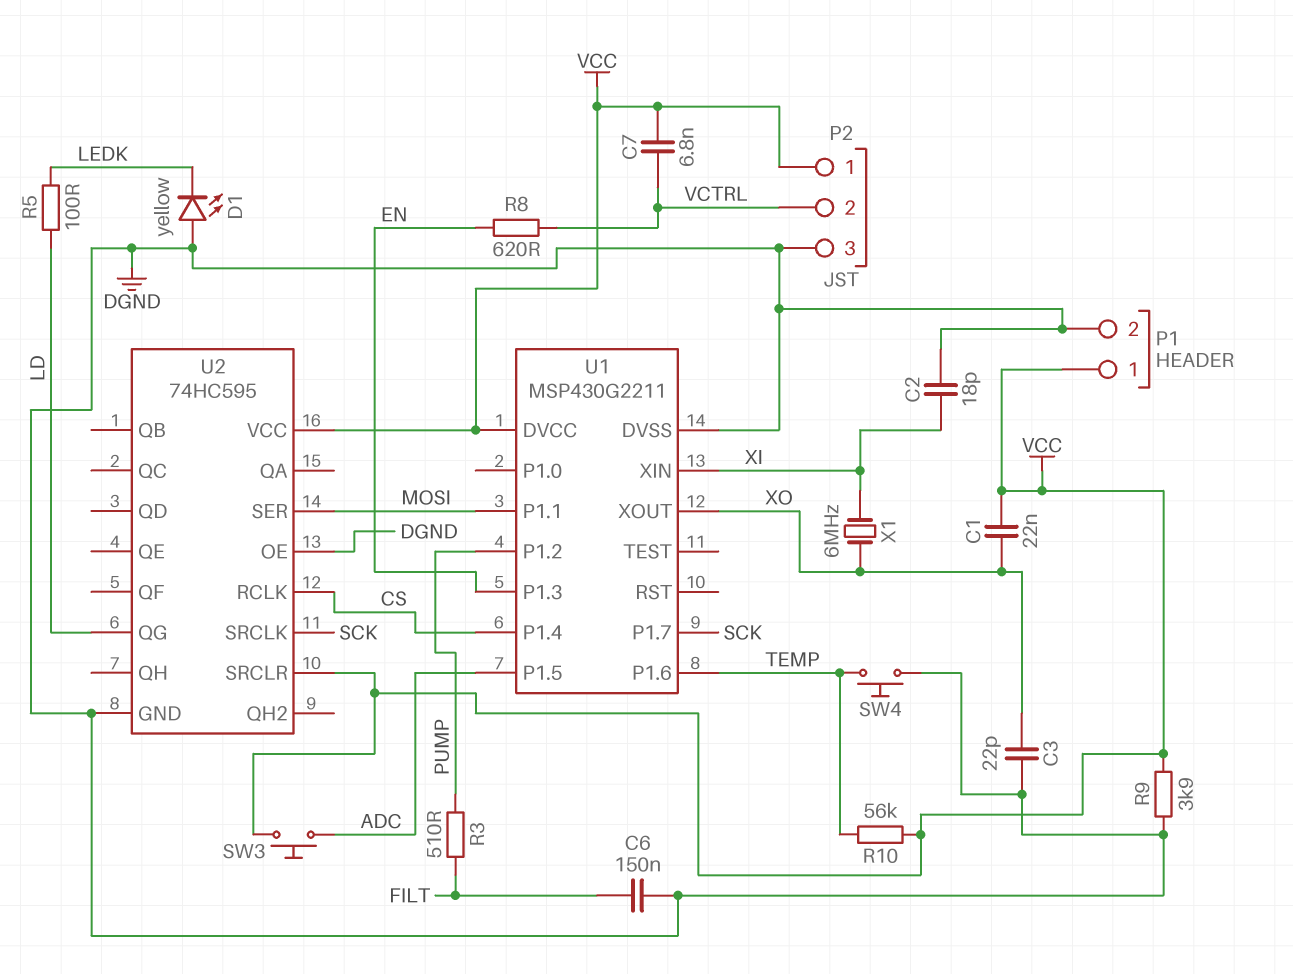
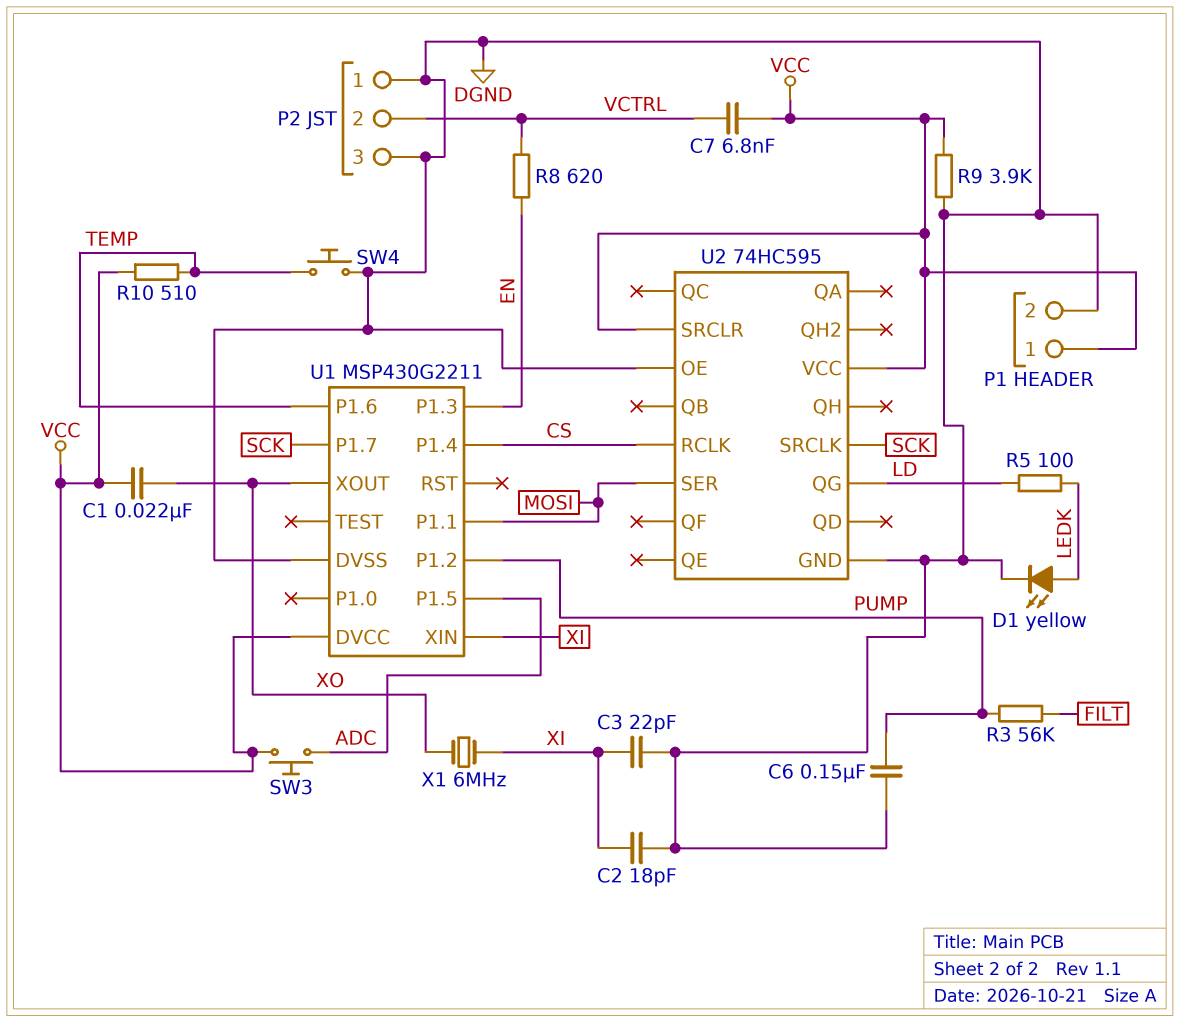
C3: 22pF (DGND, XO) -> 22pF (DGND, XI)
C6: 150nF (DGND, FILT) -> 150nF (DGND, PUMP)
D1: LED yellow (A DGND, K LEDK) -> LED yellow (A LEDK, K DGND)
P2 pin 1: VCC -> DGND
R3: 510 (FILT, PUMP) -> 56k (FILT, PUMP)
R10: 56k (TEMP, VCC) -> 510 (TEMP, VCC)

